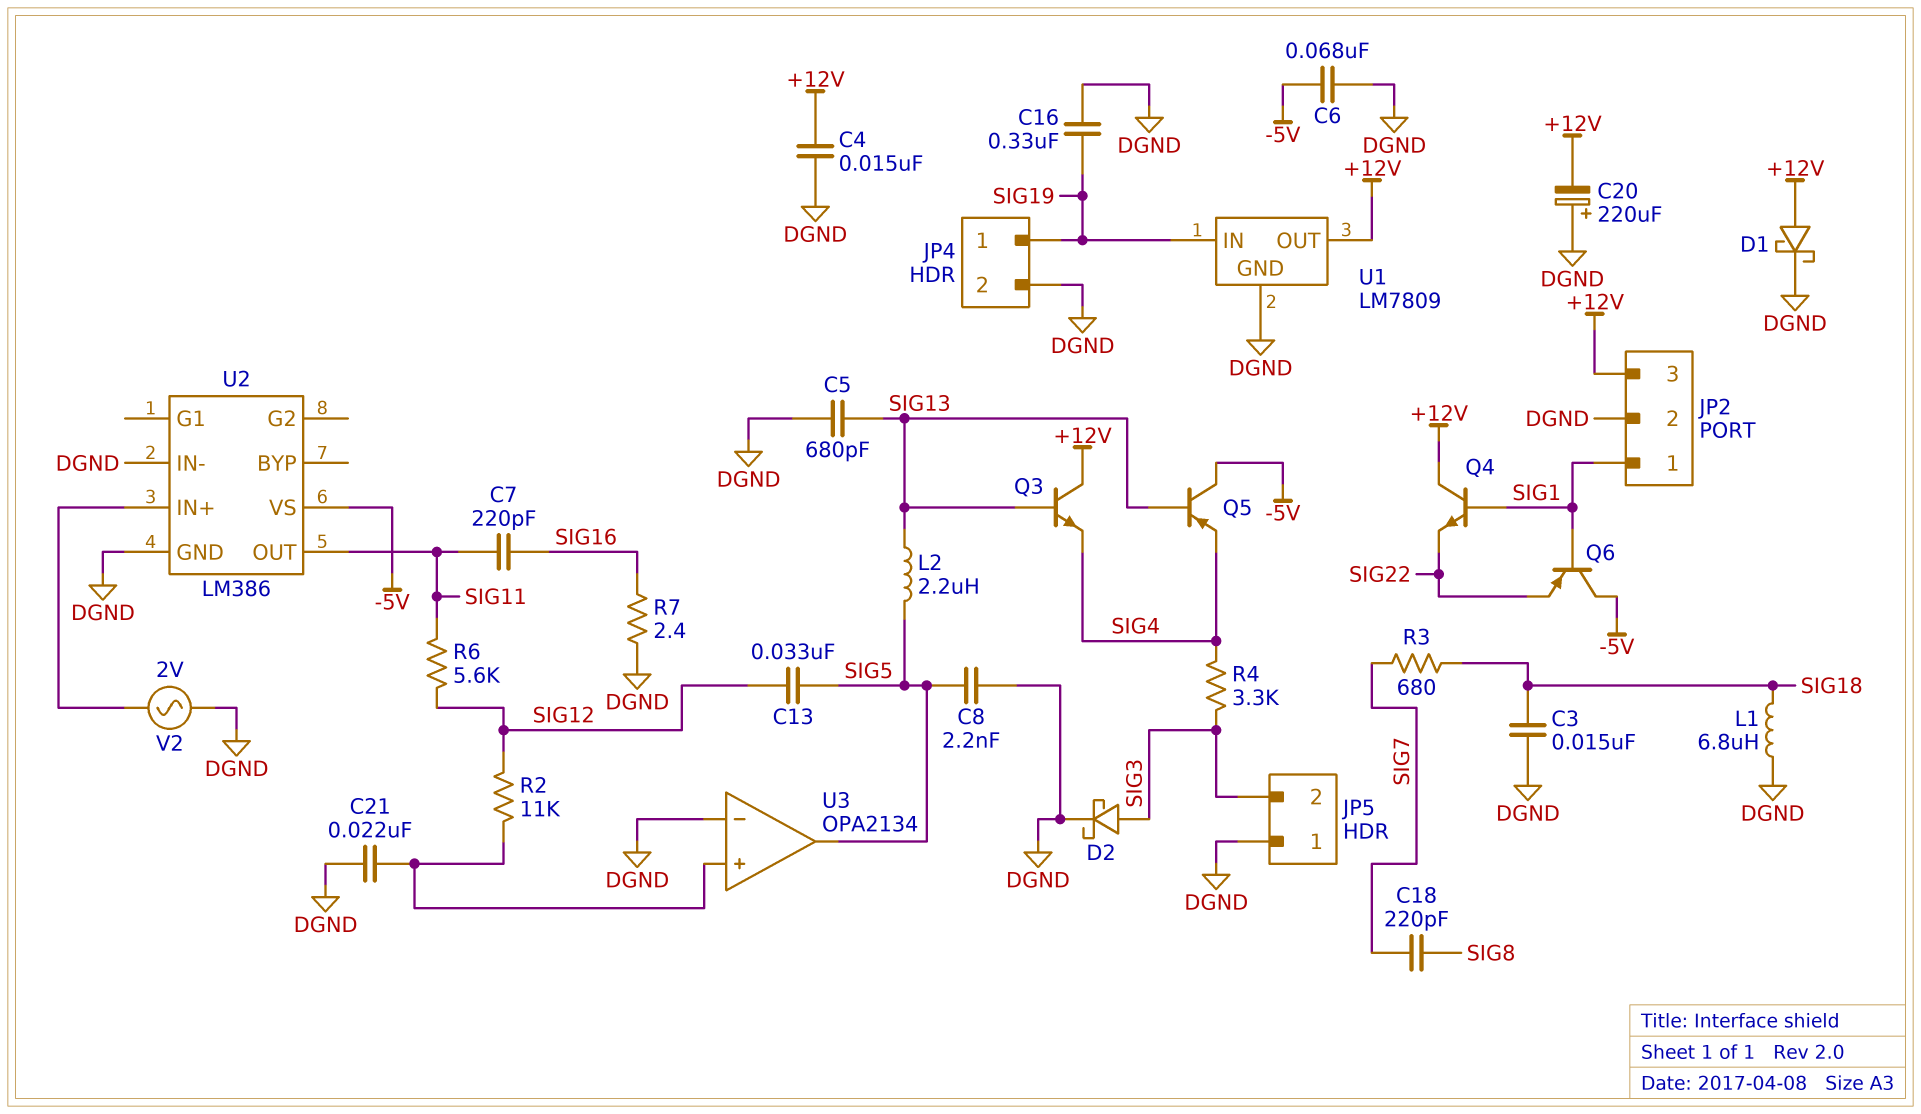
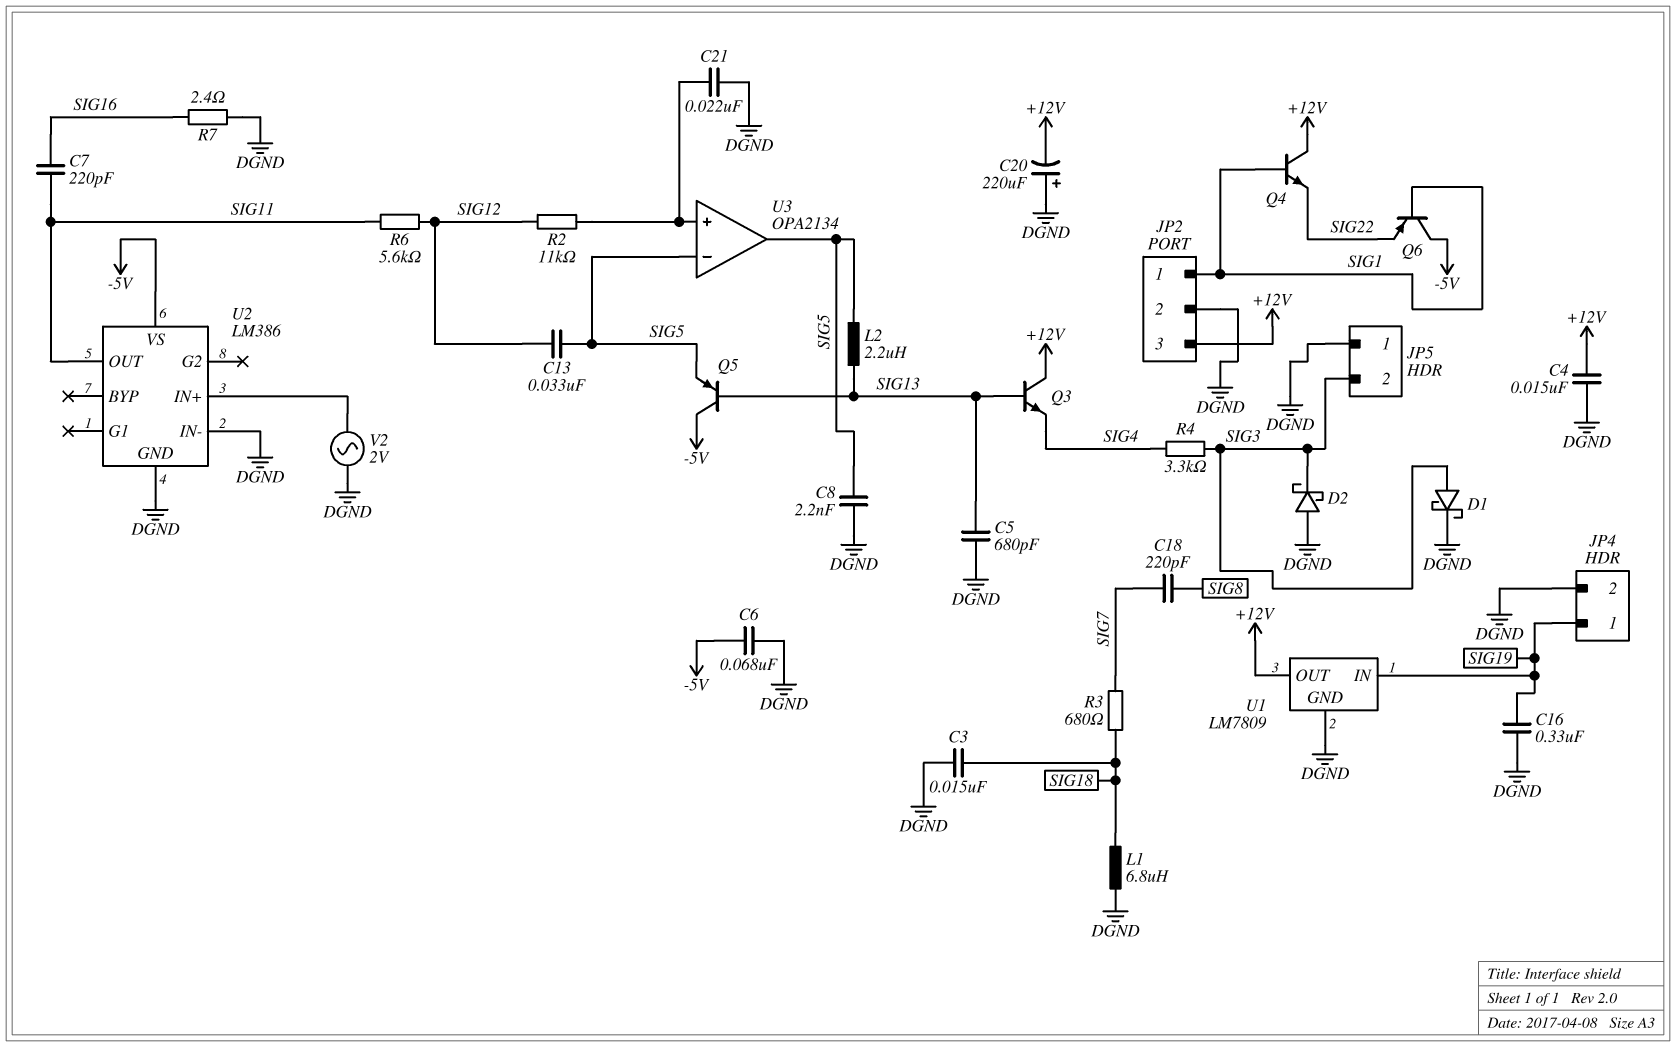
D1: schottky (A +12V, K DGND) -> schottky (A SIG3, K DGND)
D2: schottky (A SIG3, K DGND) -> schottky (A DGND, K SIG3)
Q5: PNP (B SIG13, C -5V, E SIG4) -> PNP (B SIG13, C -5V, E SIG5)
U3 pin in-: DGND -> SIG5

